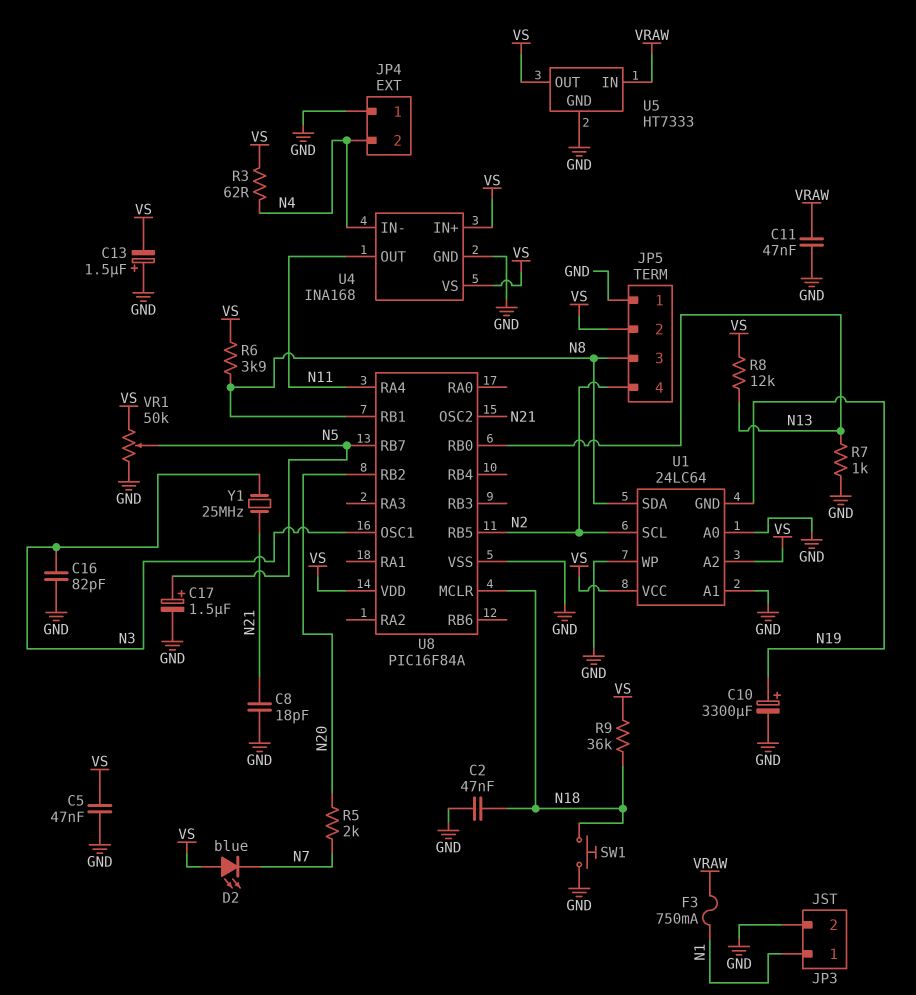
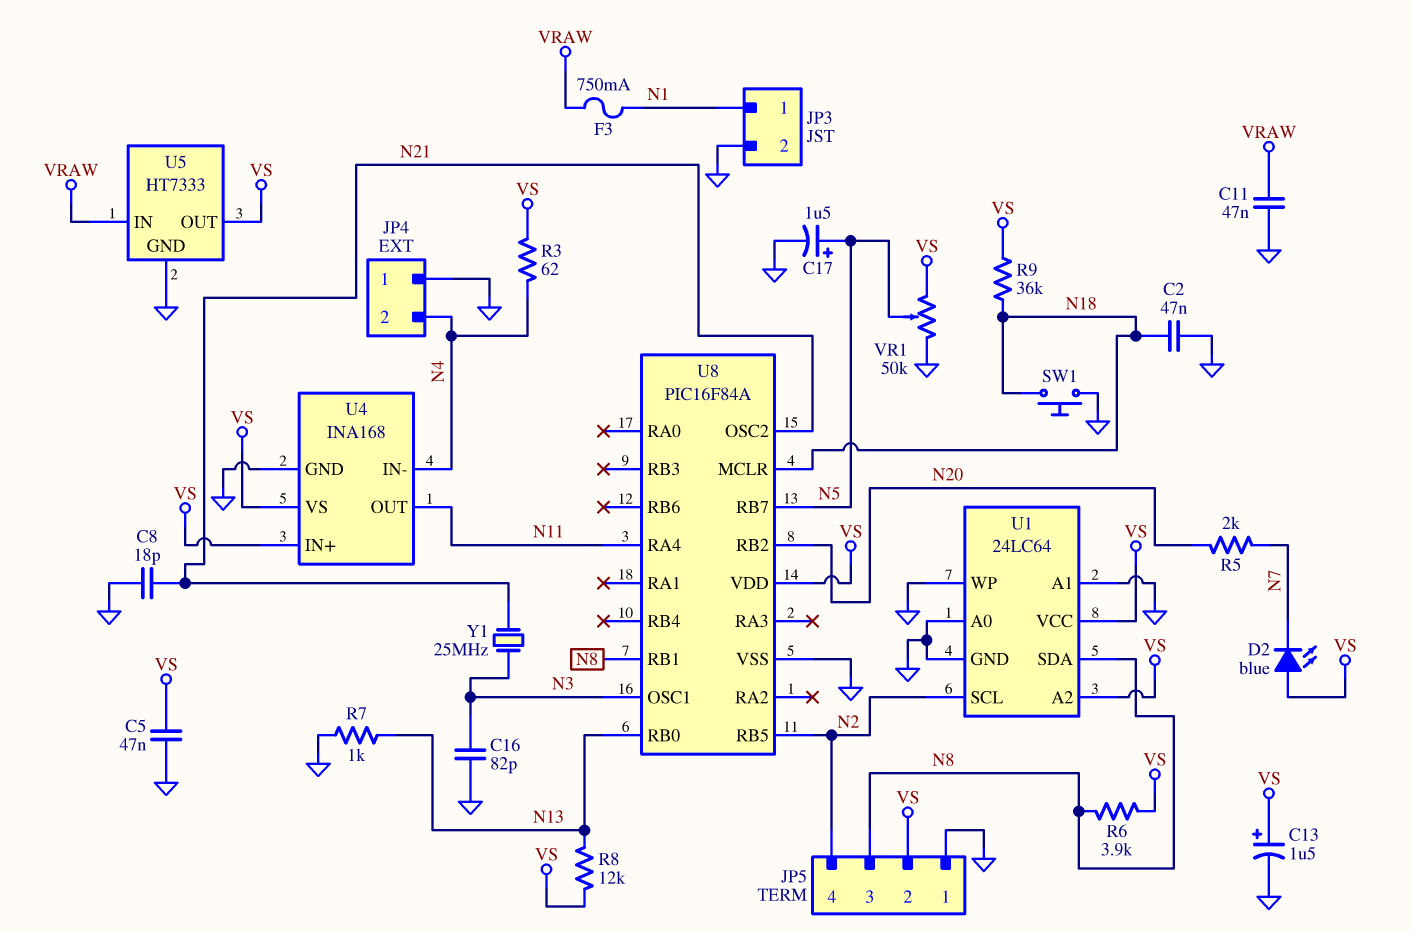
C10: 3300uF (plus N19, minus GND) -> none
C13: 1.5uF (plus GND, minus VS) -> 1.5uF (plus VS, minus GND)
U1 pin GND: N19 -> GND

